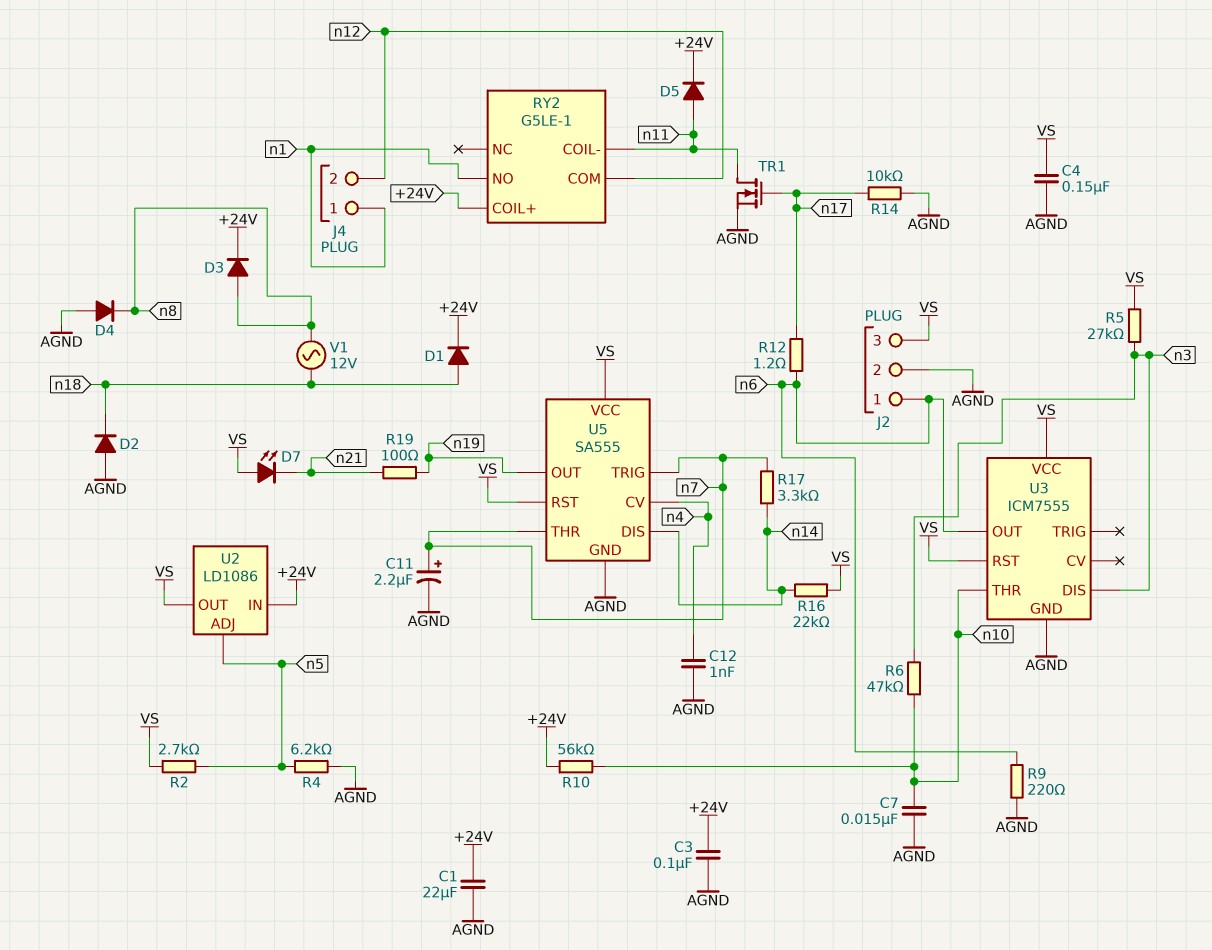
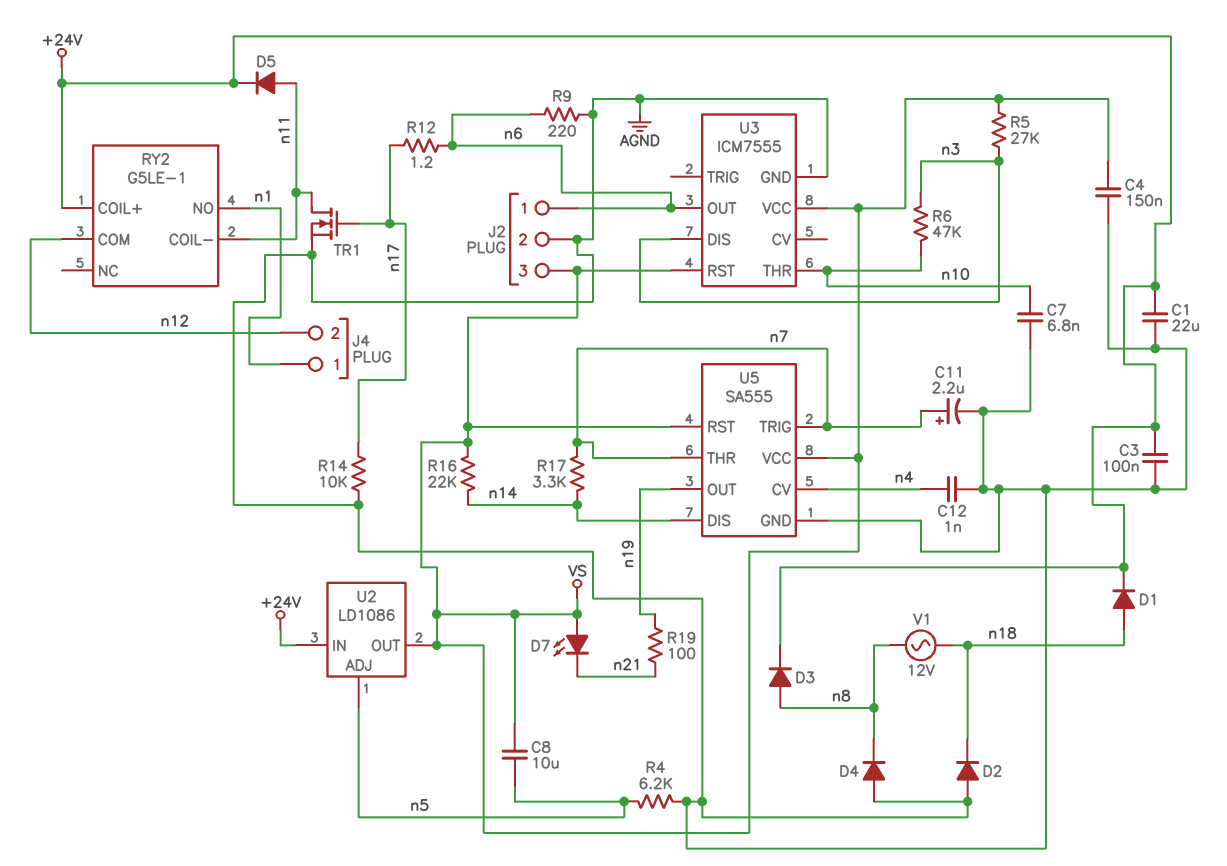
C7: 15nF (AGND, n10) -> 6.8nF (AGND, n10)
C8: none -> 10uF (VS, n5)
R2: 2.7k (VS, n5) -> none
R10: 56k (+24V, n10) -> none

